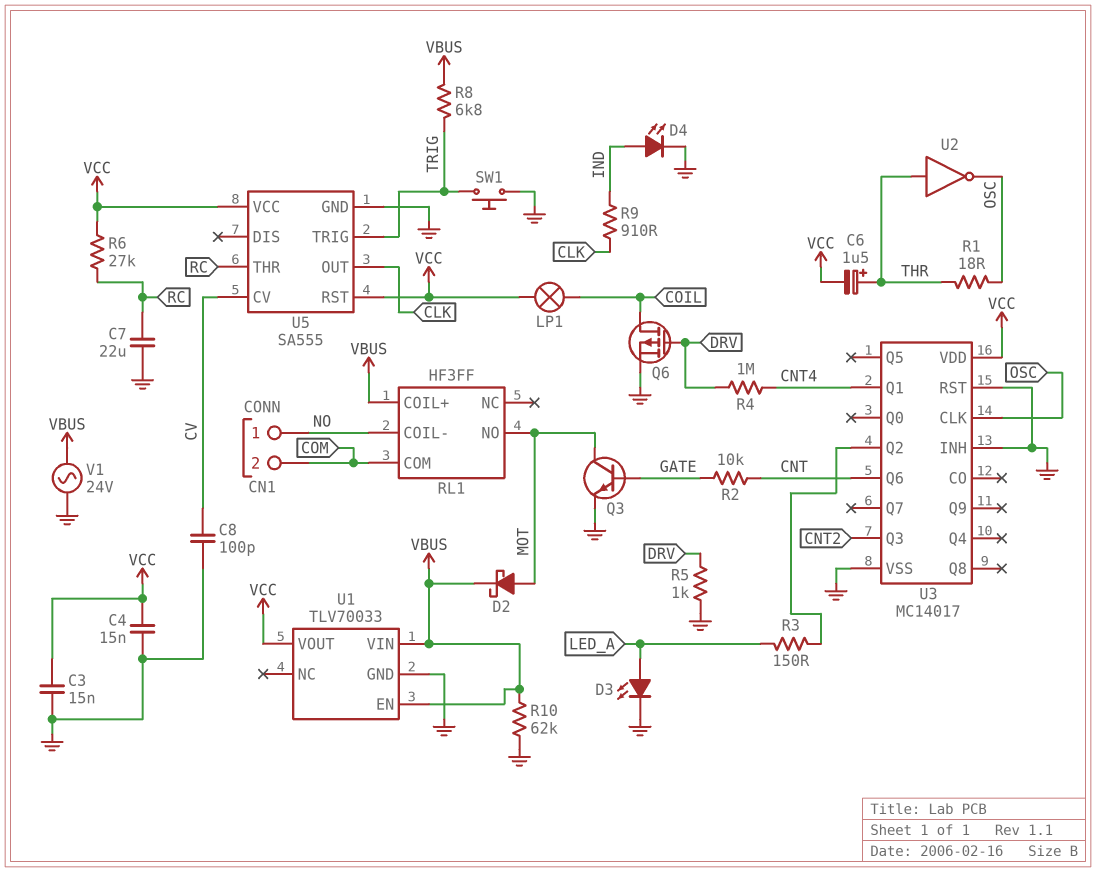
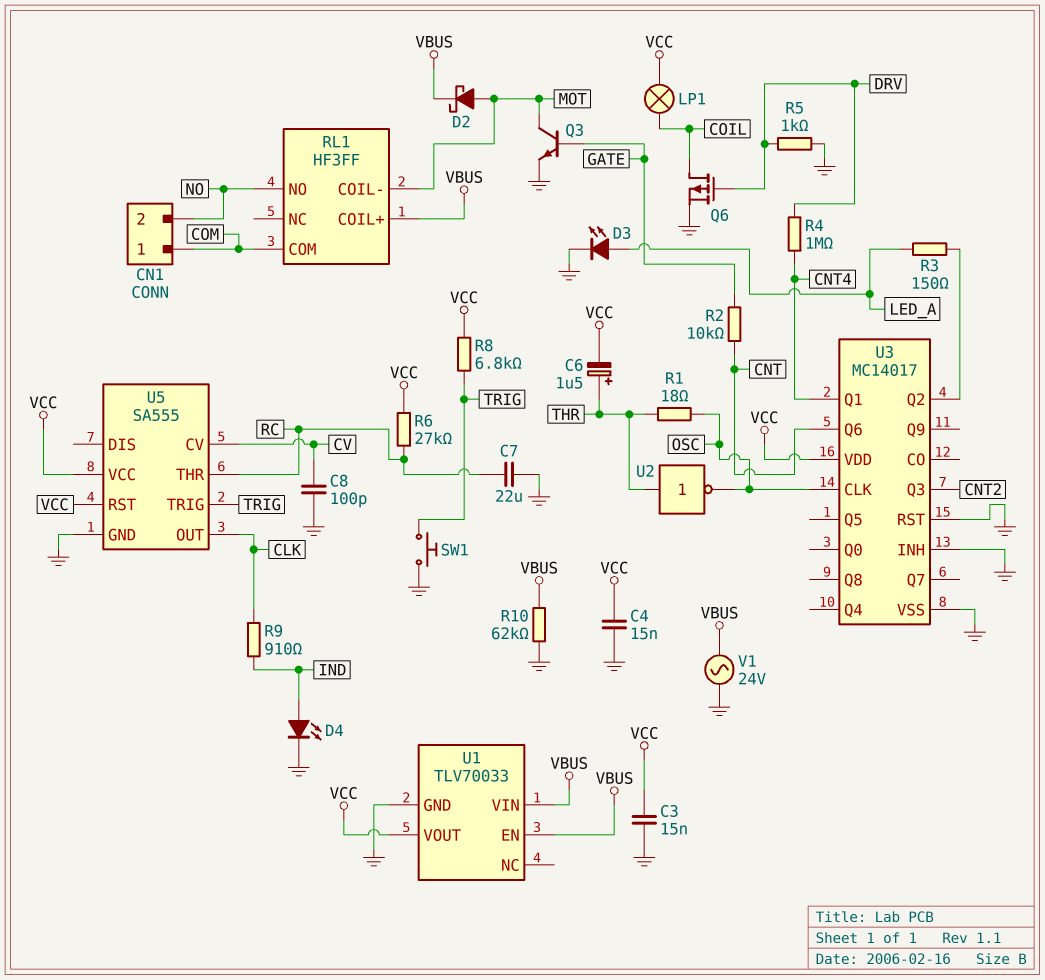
CN1 pin 1: NO -> COM
CN1 pin 2: COM -> NO
R8: 6.8k (TRIG, VBUS) -> 6.8k (TRIG, VCC)
RL1 pin COIL-: NO -> MOT
RL1 pin NO: MOT -> NO

